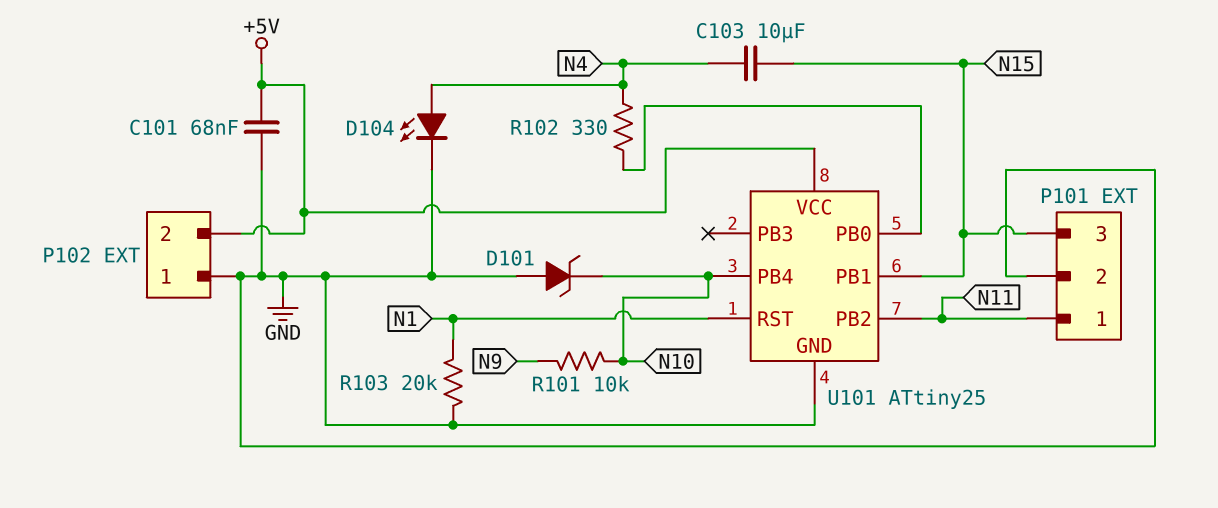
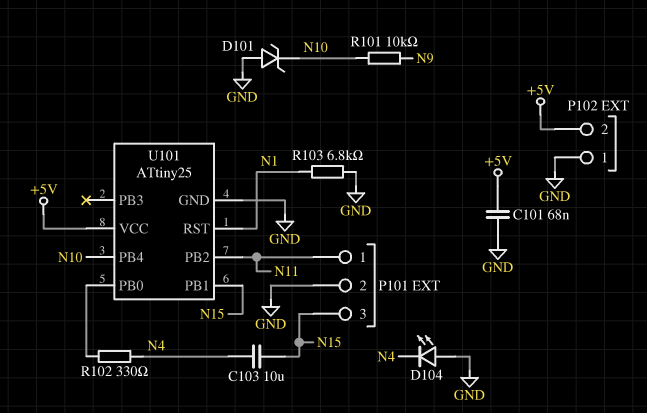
D104: LED (A N4, K GND) -> LED (A GND, K N4)
R103: 20k (GND, N1) -> 6.8k (GND, N1)

